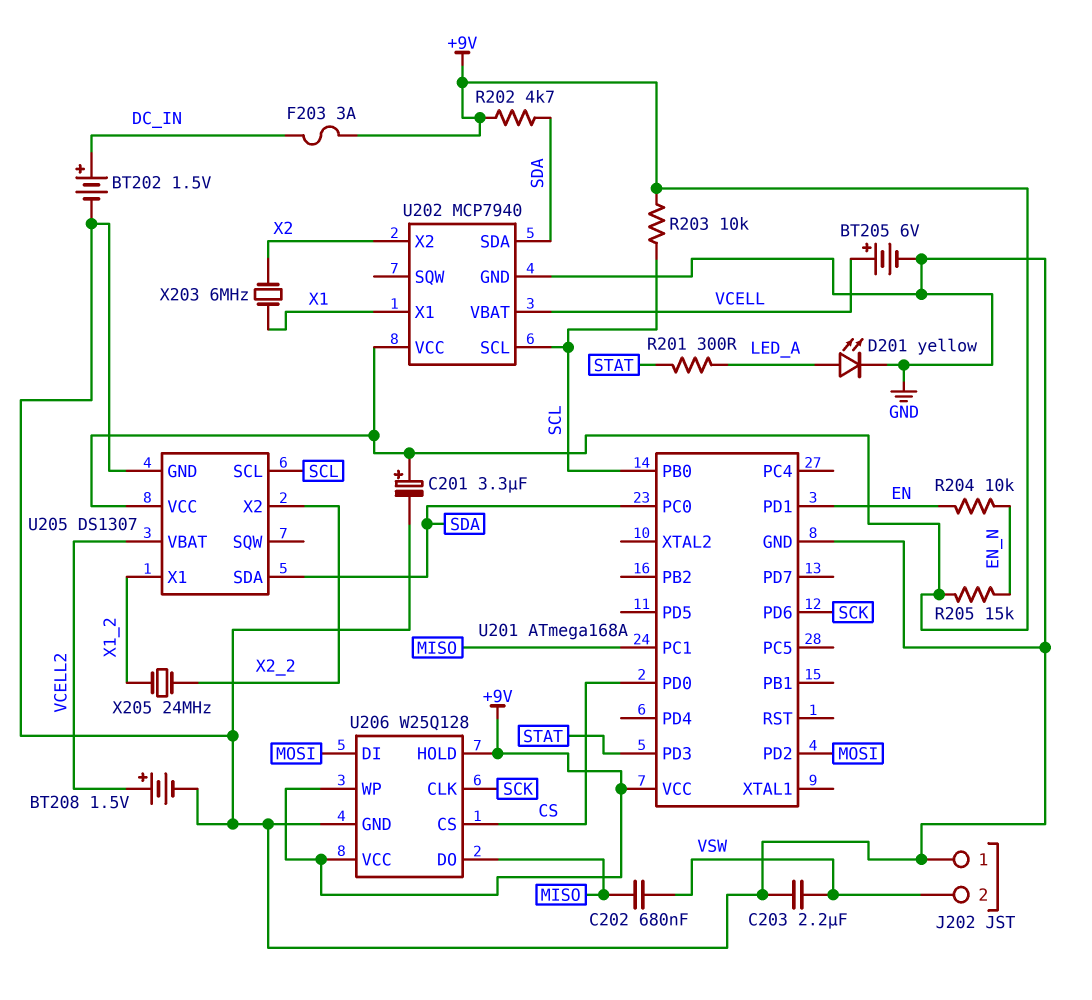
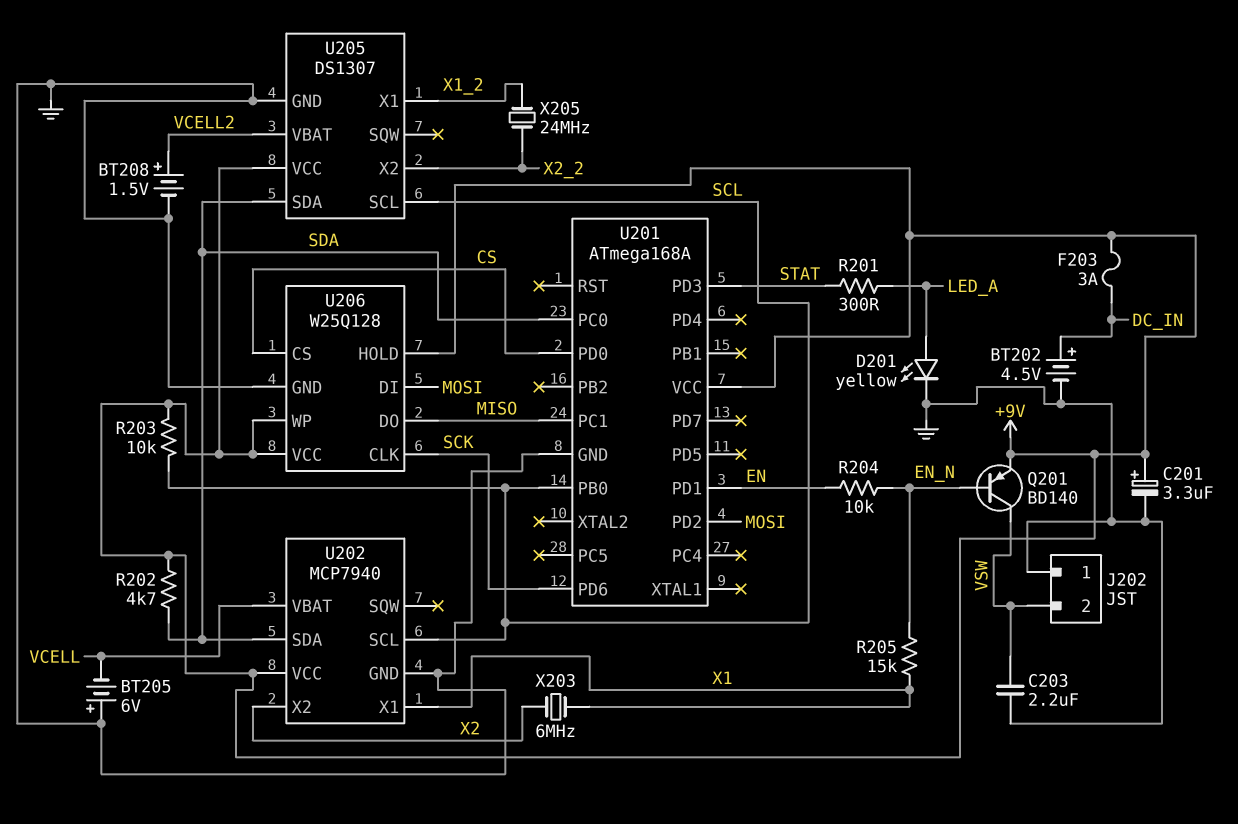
BT202: 1.5V (plus DC_IN, minus GND) -> 4.5V (plus DC_IN, minus GND)
BT205: 6V (plus VCELL, minus GND) -> 6V (plus GND, minus VCELL)
C202: 680nF (MISO, VSW) -> none
Q201: none -> PNP BD140 (B EN_N, C VSW, E +9V)
R205: 15k (+9V, EN_N) -> 15k (EN_N, X1)

